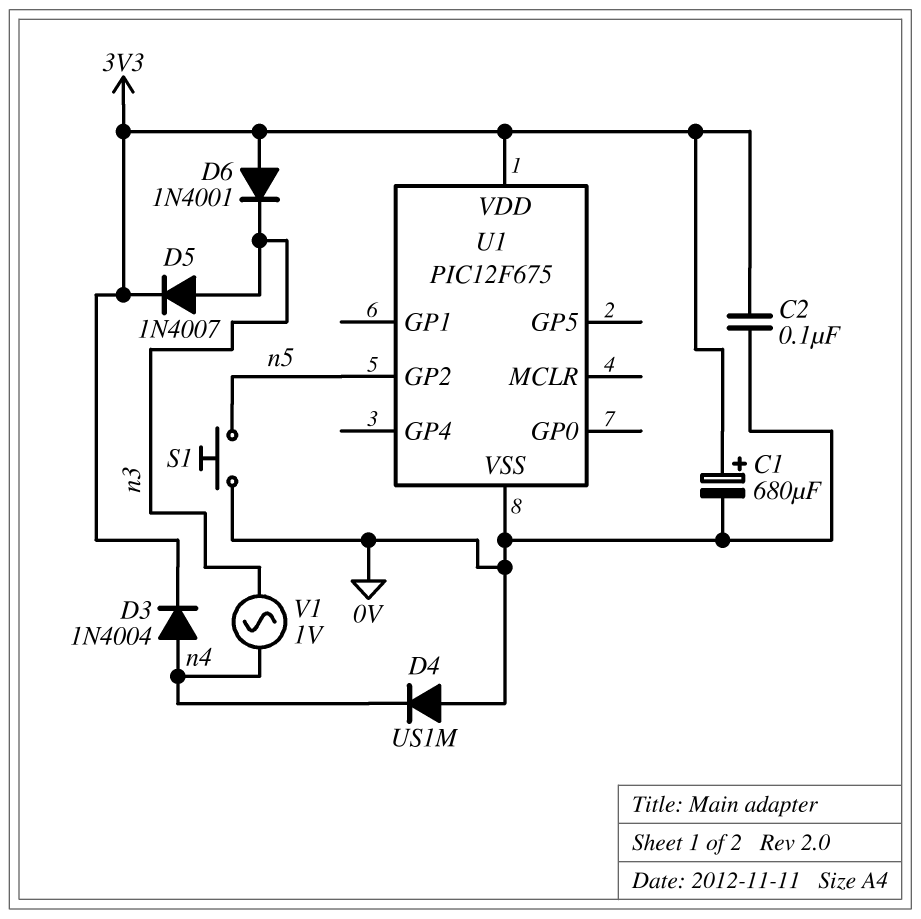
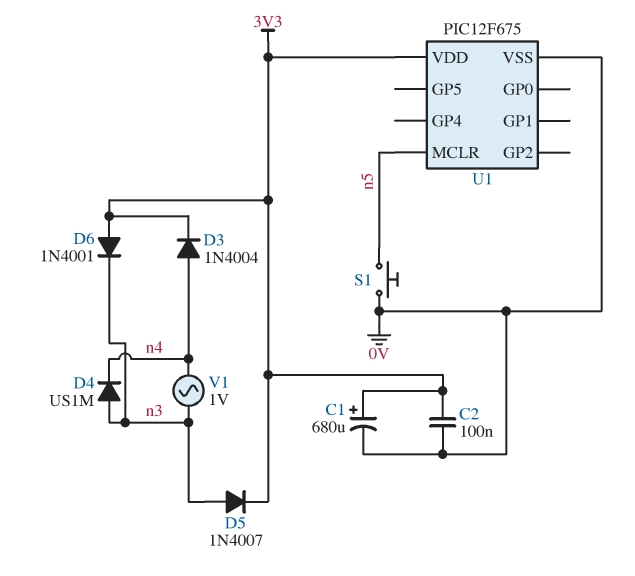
D4: diode US1M (A 0V, K n4) -> diode US1M (A n3, K n4)
U1 pin GP2: n5 -> none
U1 pin MCLR: none -> n5

